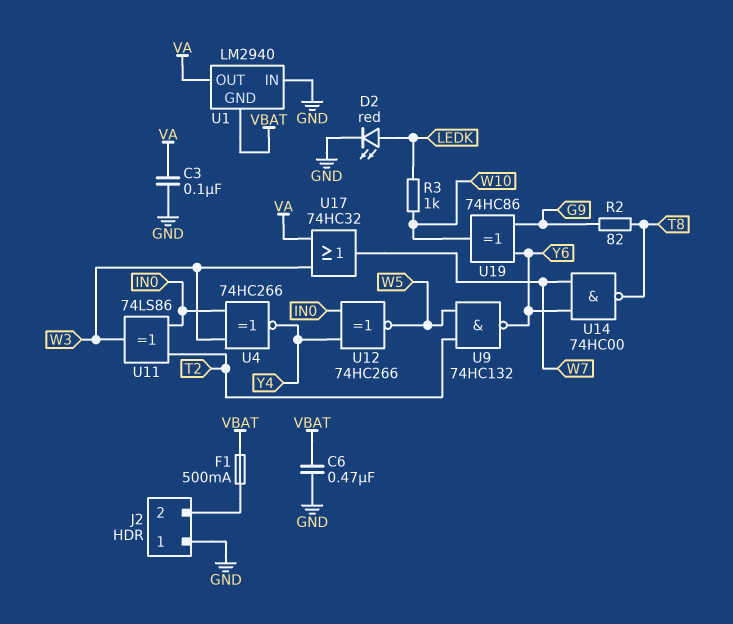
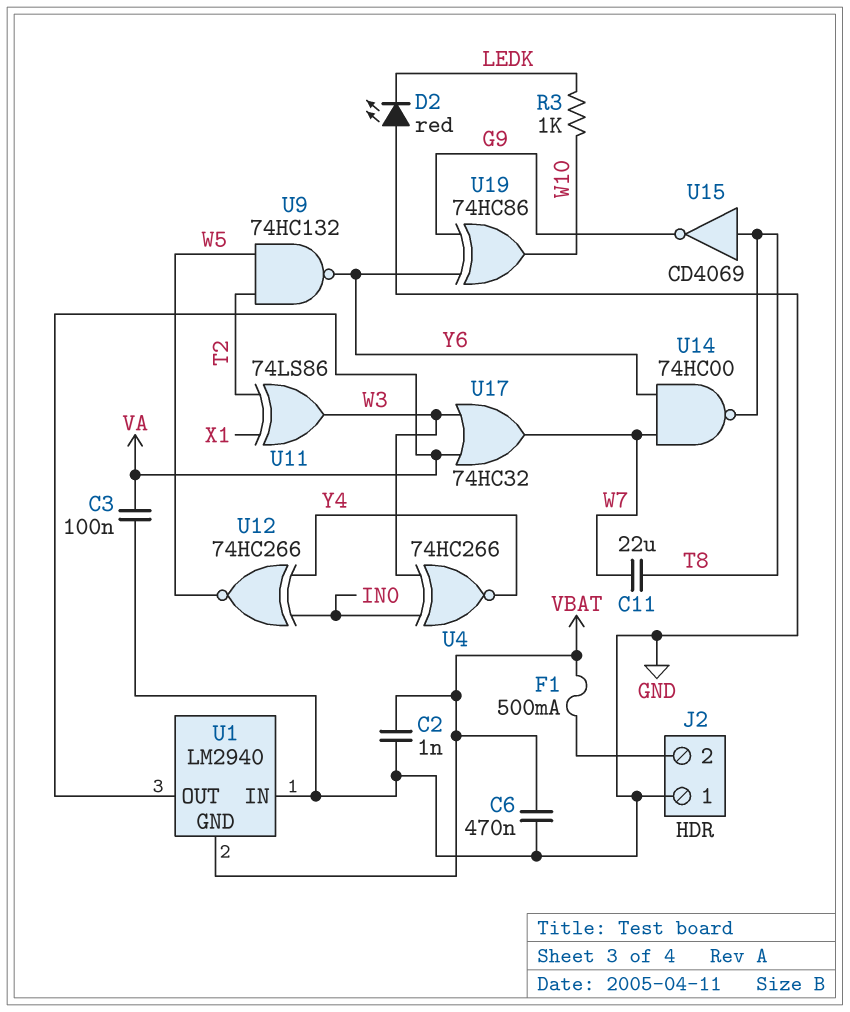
C2: none -> 1nF (GND, VBAT)
C11: none -> 22uF (T8, W7)
D2: LED red (A LEDK, K GND) -> LED red (A GND, K LEDK)
R2: 82 (G9, T8) -> none
U11: XOR 74LS86 (in IN0, in T2, out W3) -> XOR 74LS86 (in T2, in X1, out W3)
U15: none -> NOT CD4069 (in T8, out G9)

